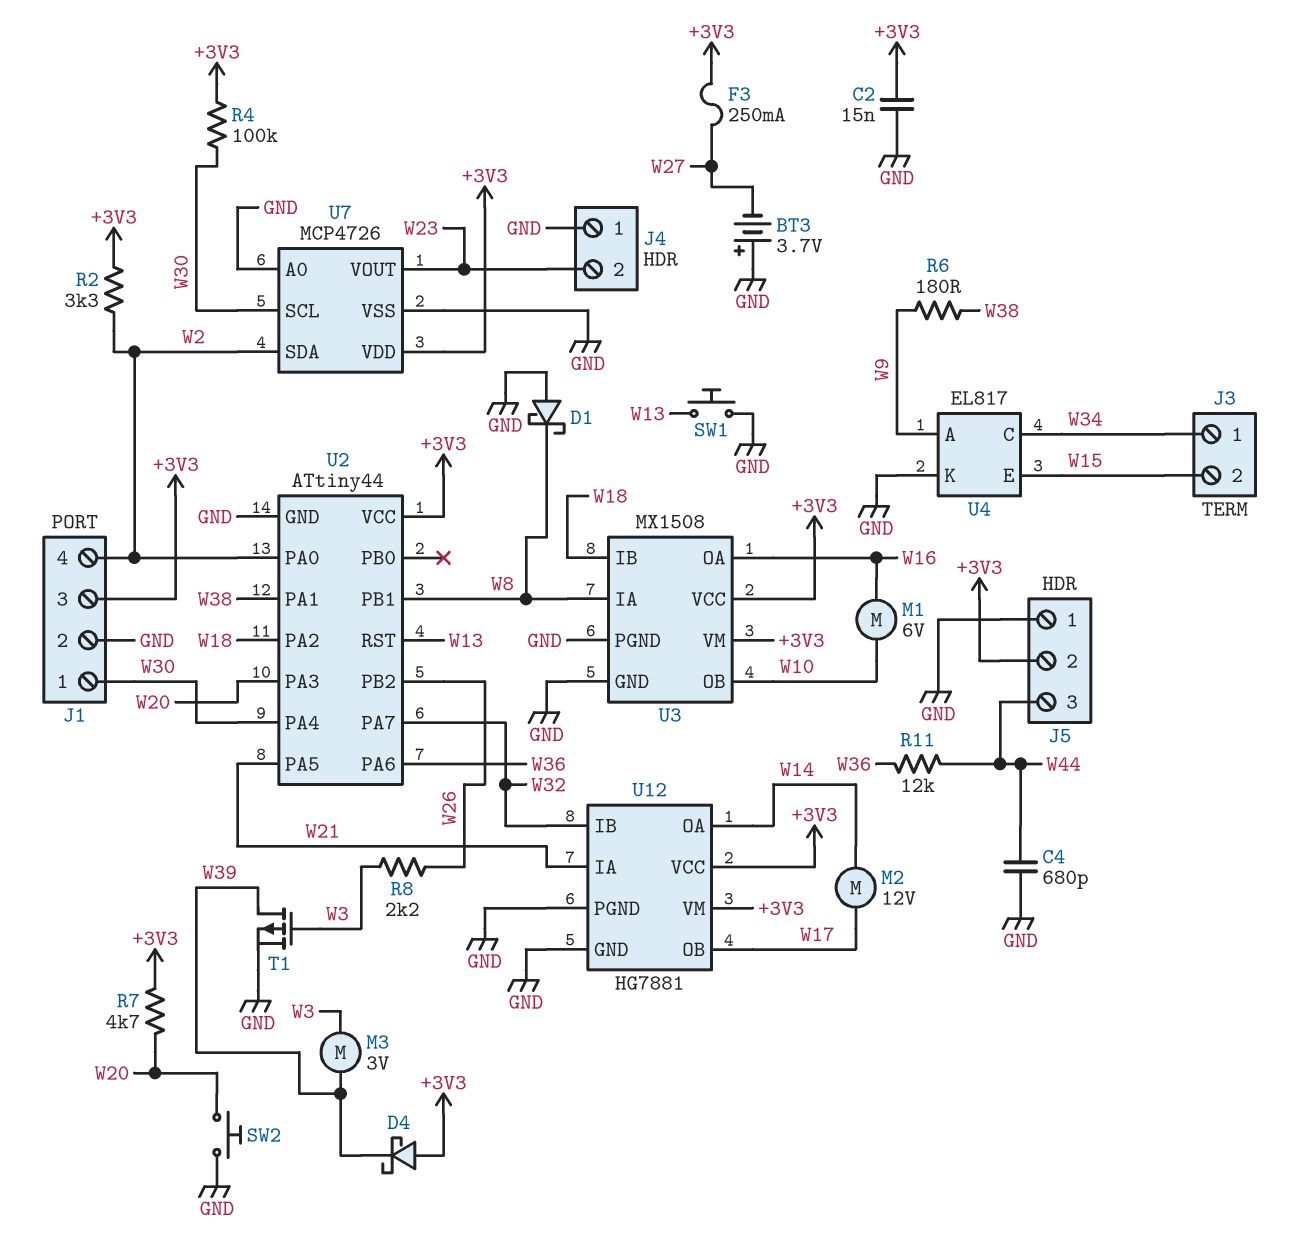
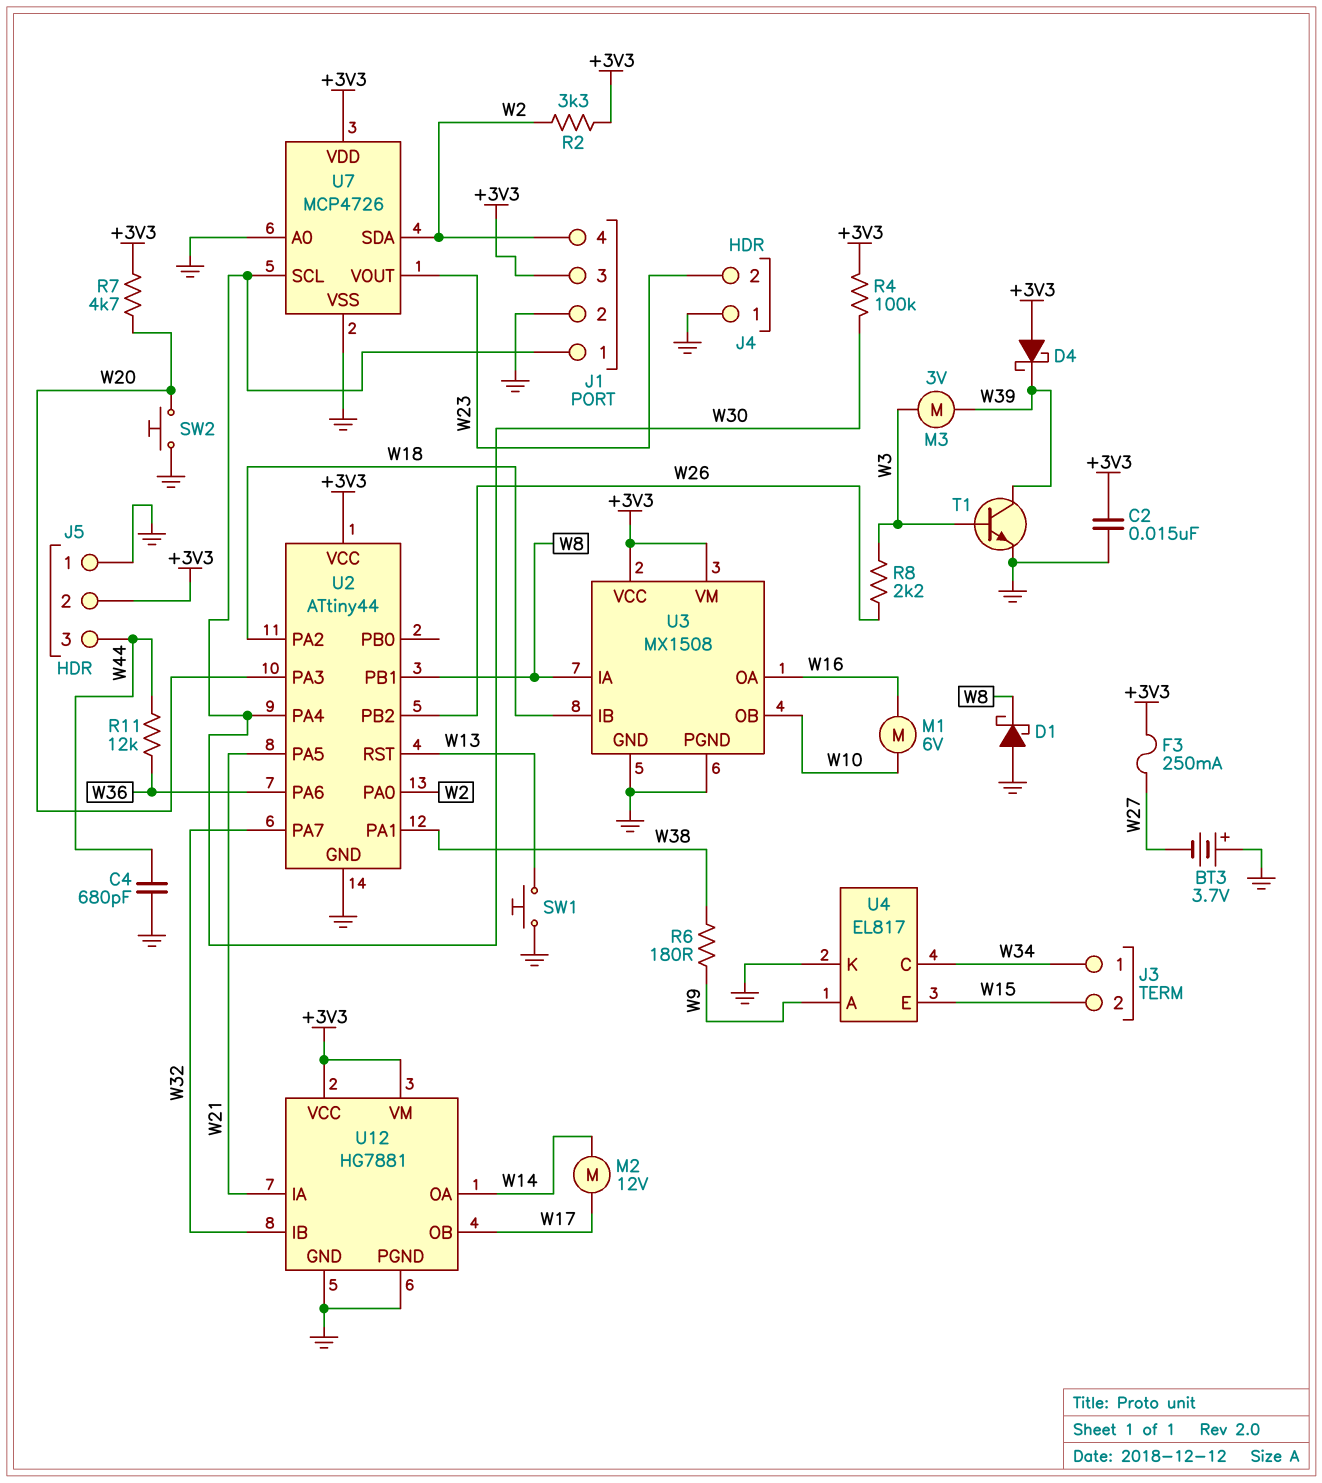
T1: PMOS (G W3, D W39, S GND) -> NPN (B W3, C W39, E GND)

